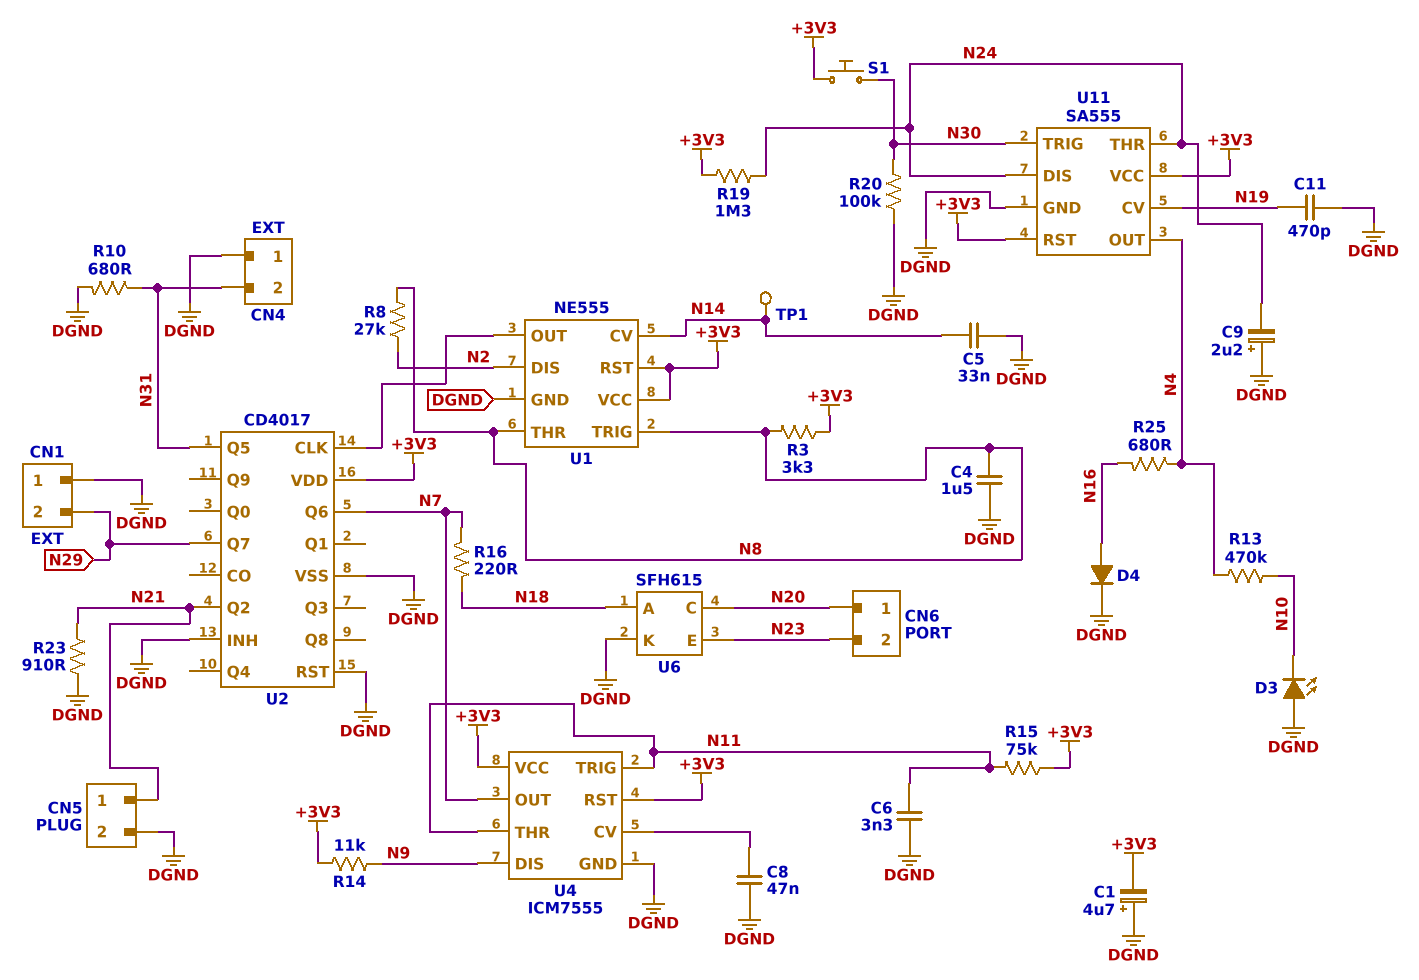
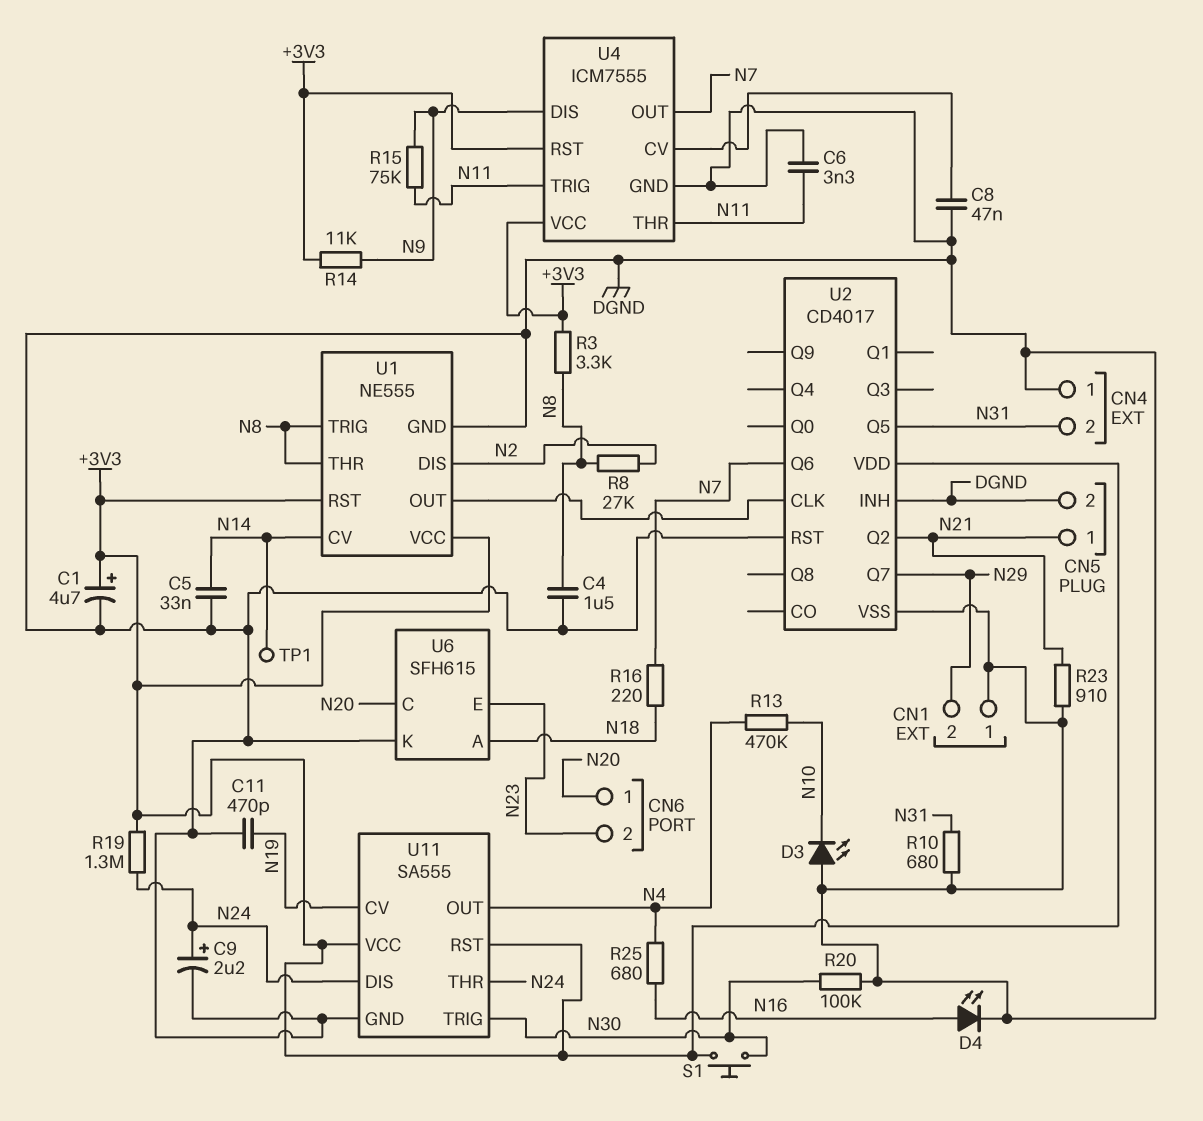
C1: 4.7uF (plus DGND, minus +3V3) -> 4.7uF (plus +3V3, minus DGND)
C9: 2.2uF (plus DGND, minus N24) -> 2.2uF (plus N24, minus DGND)
D4: diode (A N16, K DGND) -> LED (A N16, K DGND)
R15: 75k (+3V3, N11) -> 75k (N9, N11)

